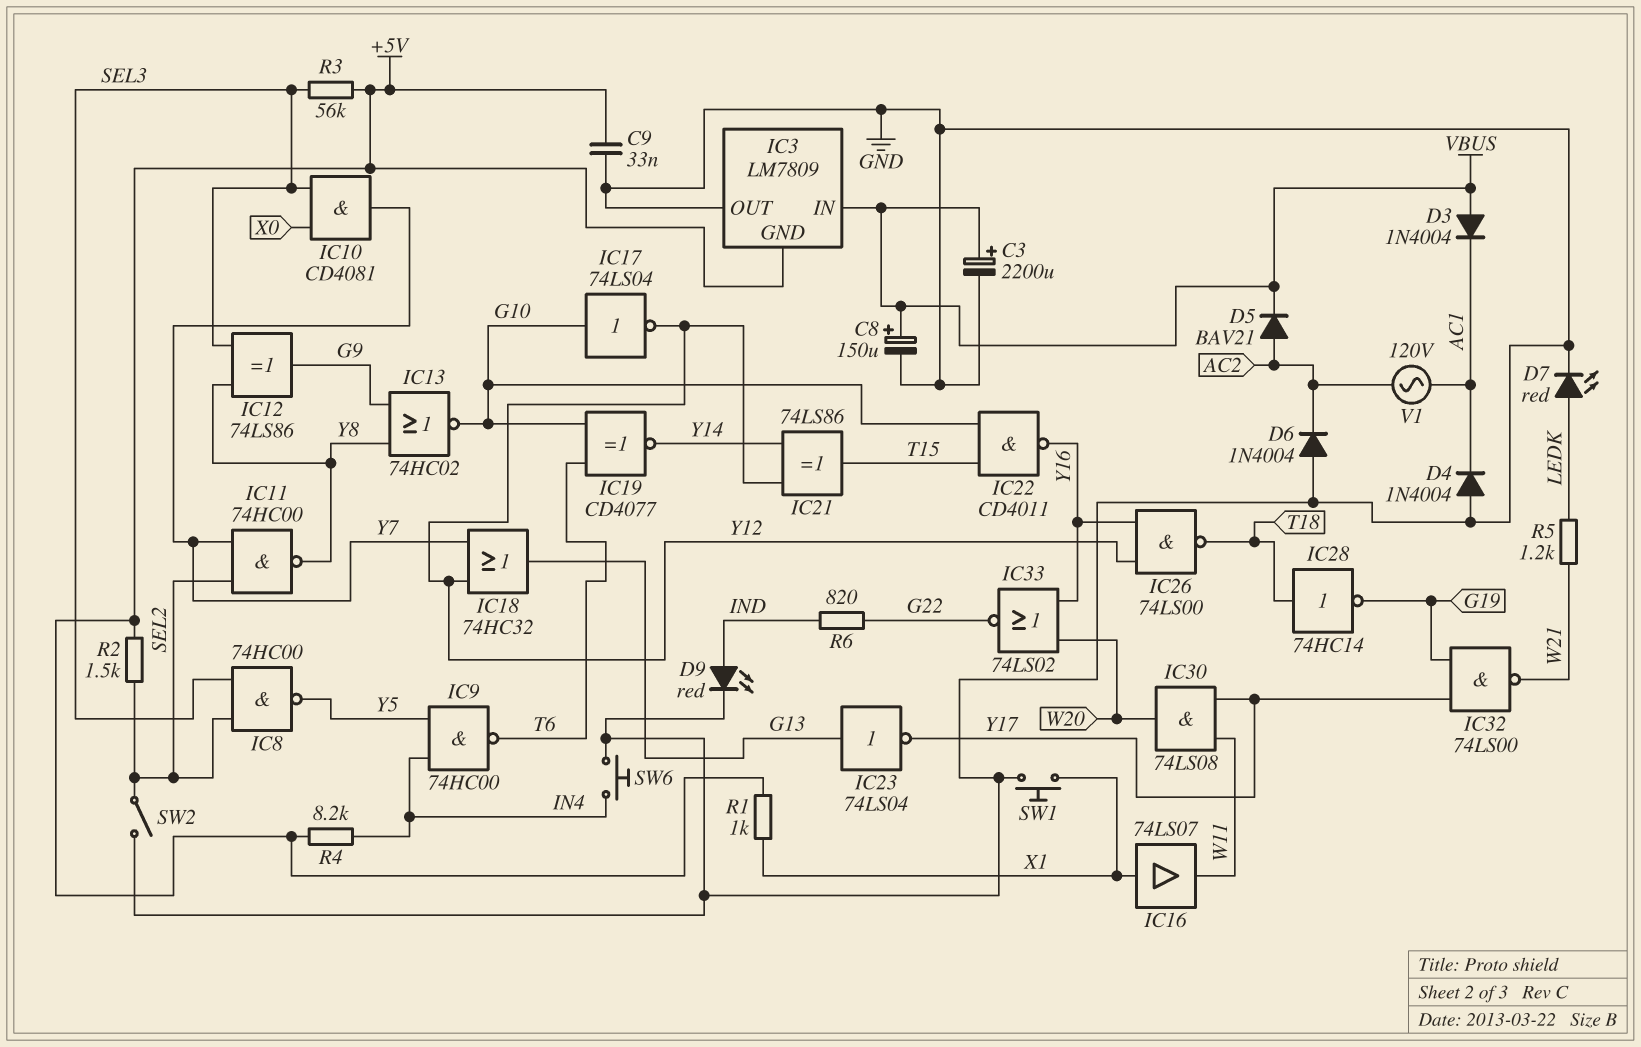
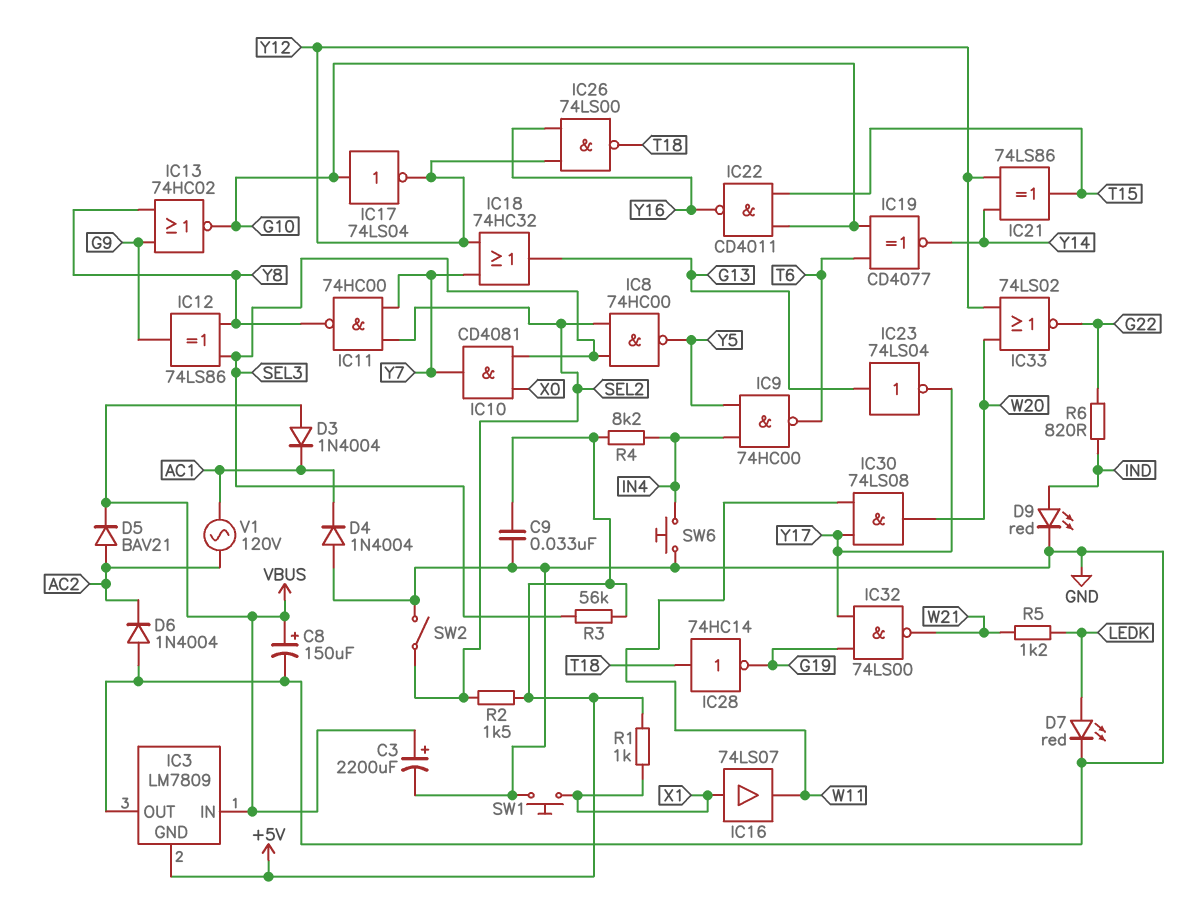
IC33: NOR 74LS02 (in W20, in Y16, out G22) -> NOR 74LS02 (in W20, in Y12, out G22)

